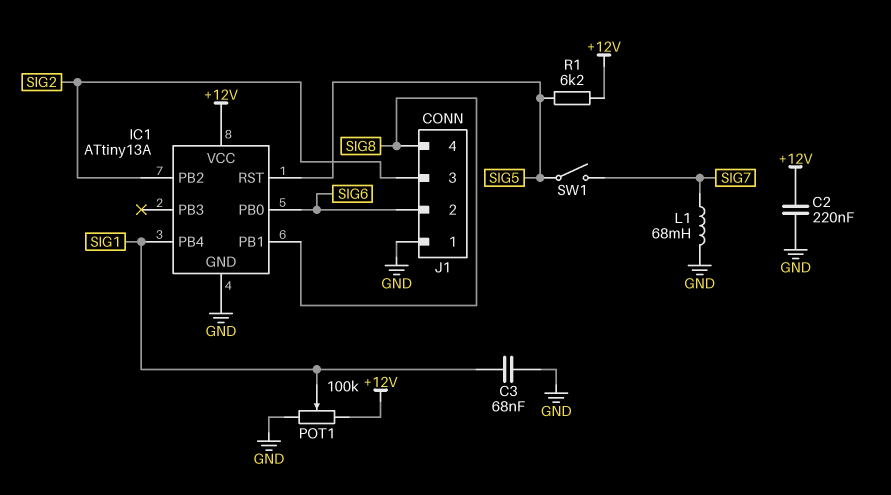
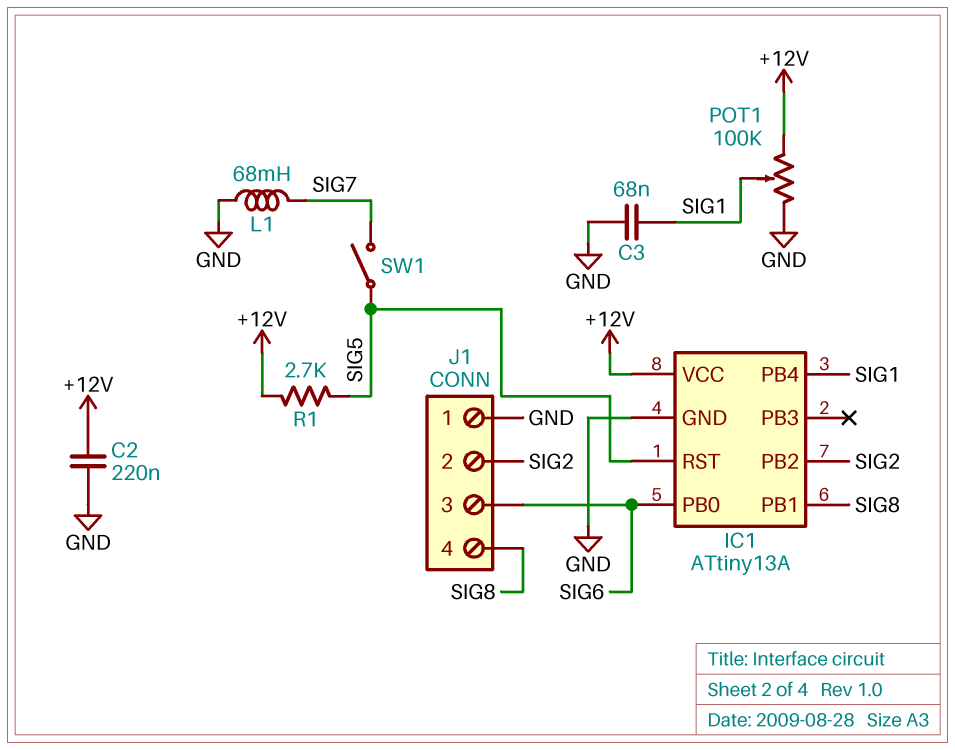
J1 pin 2: SIG6 -> SIG2
J1 pin 3: SIG2 -> SIG6
R1: 6.2k (+12V, SIG5) -> 2.7k (+12V, SIG5)

